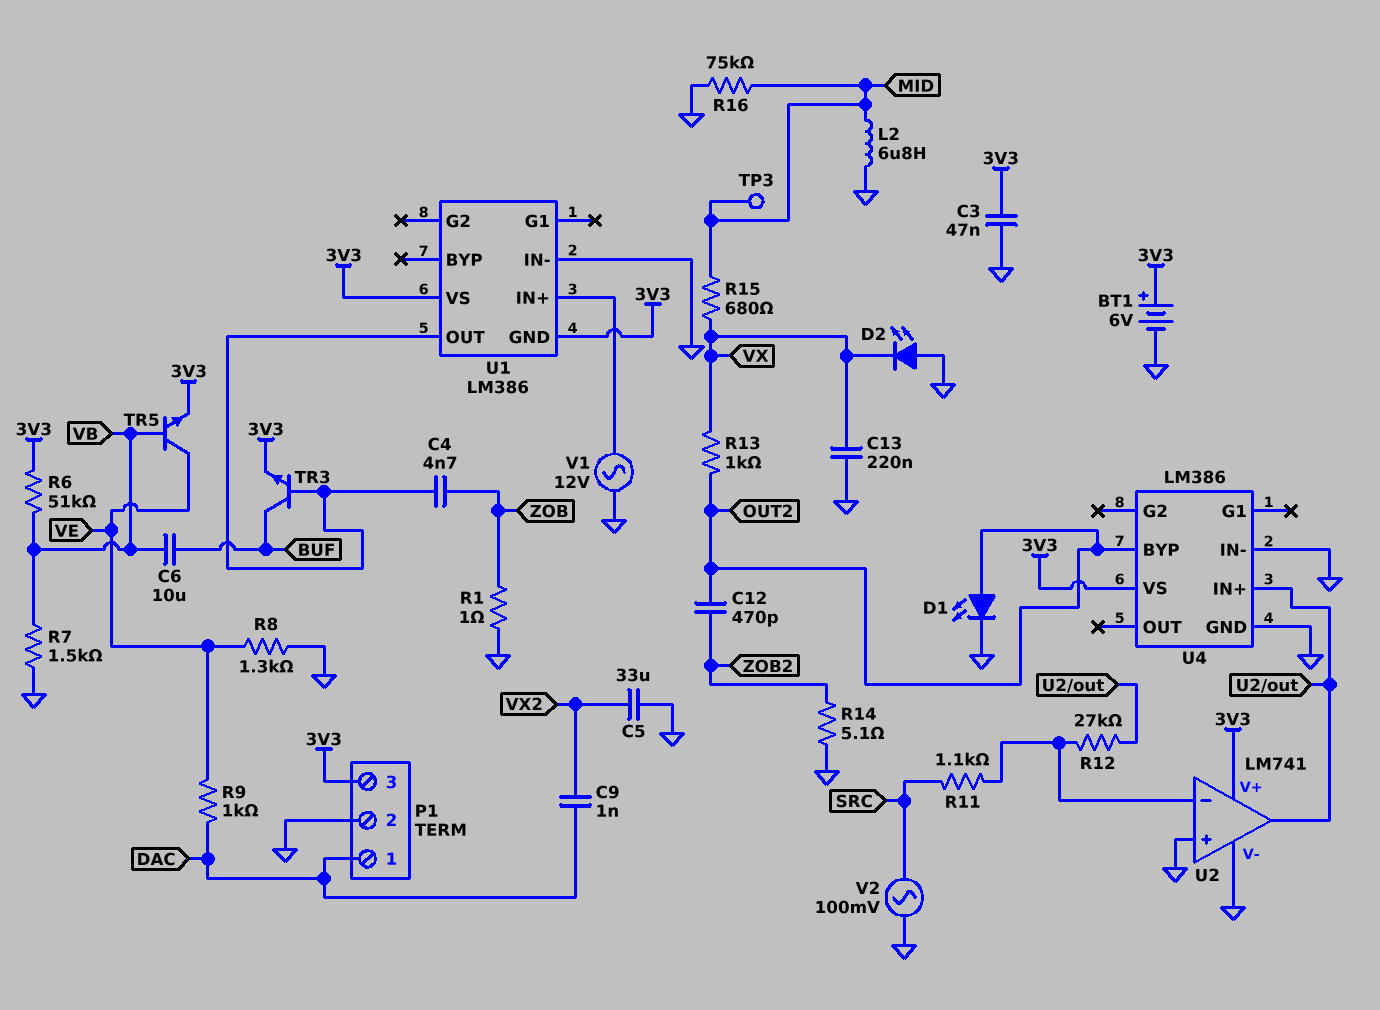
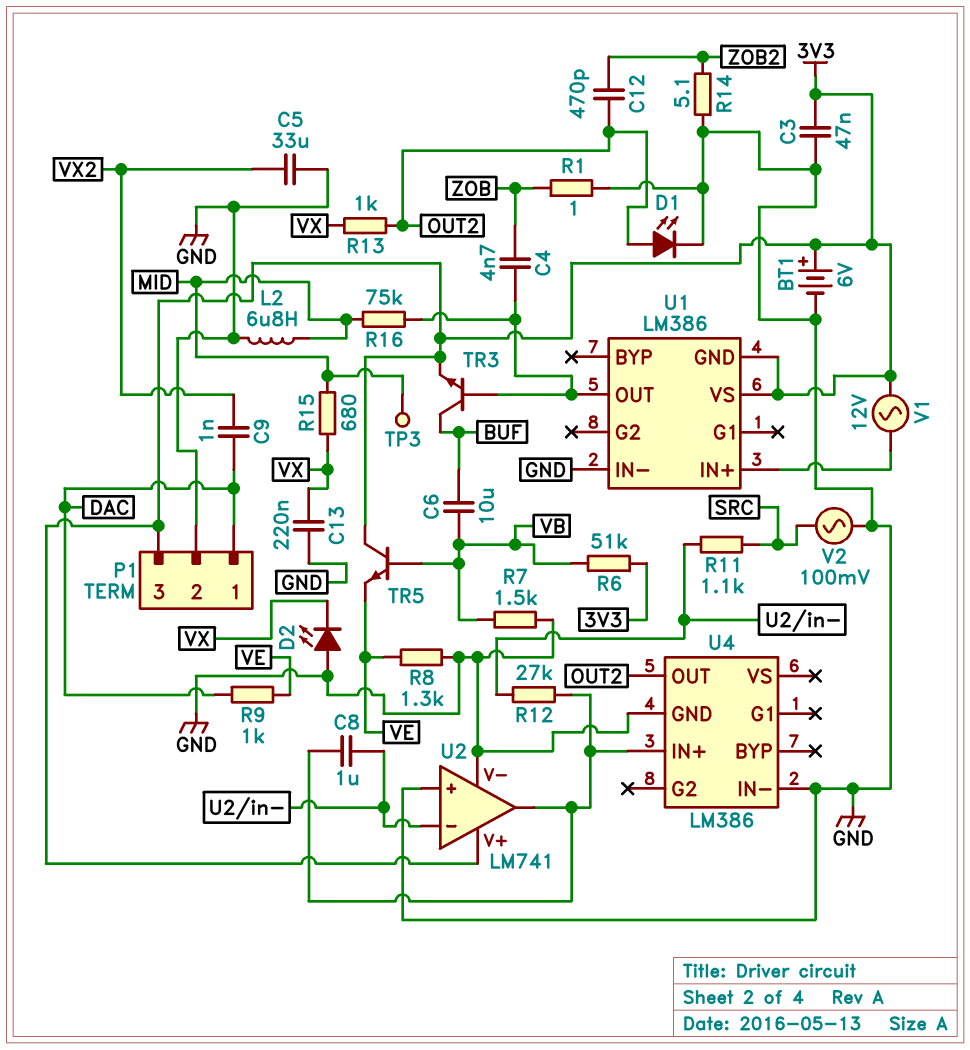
C8: none -> 1uF (U2/in-, U2/out)
R16: 75k (GND, MID) -> 75k (MID, U1/OUT)
TR5: NPN (B VB, C VE, E 3V3) -> NPN (B VB, C 3V3, E VE)
U4 pin BYP: OUT2 -> none
U4 pin OUT: none -> OUT2
U4 pin VS: 3V3 -> none
V1: AC 12V (GND, U1/IN+) -> AC 12V (3V3, U1/IN+)

